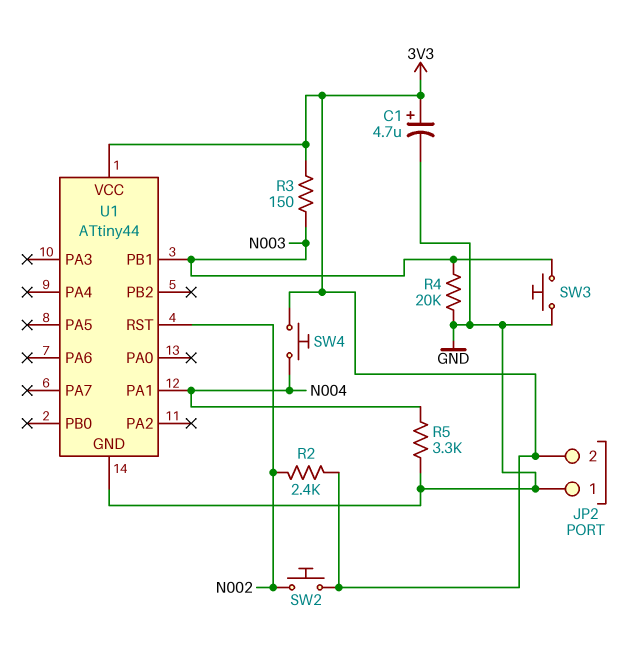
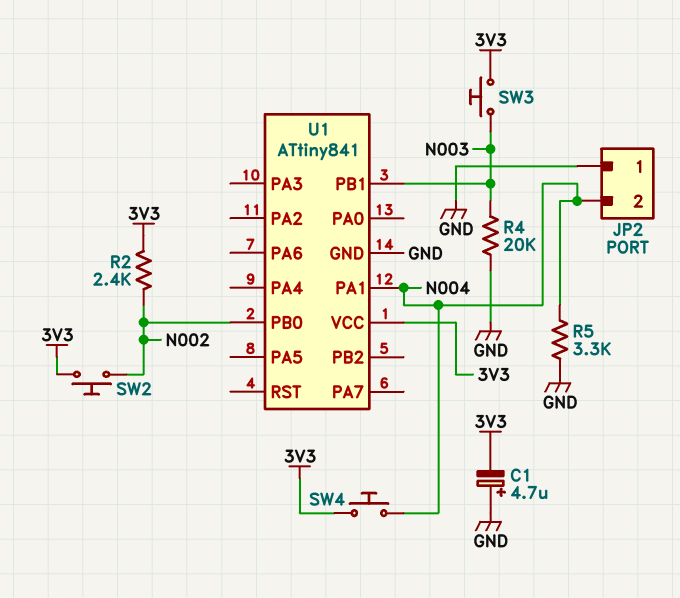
C1: 4.7uF (plus 3V3, minus GND) -> 4.7uF (plus GND, minus 3V3)
JP2 pin 2: 3V3 -> N004
R3: 150 (3V3, N003) -> none
SW3: button (GND, N003) -> button (3V3, N003)
U1: ATtiny44 -> ATtiny841
U1 pin PB0: none -> N002
U1 pin RST: N002 -> none

